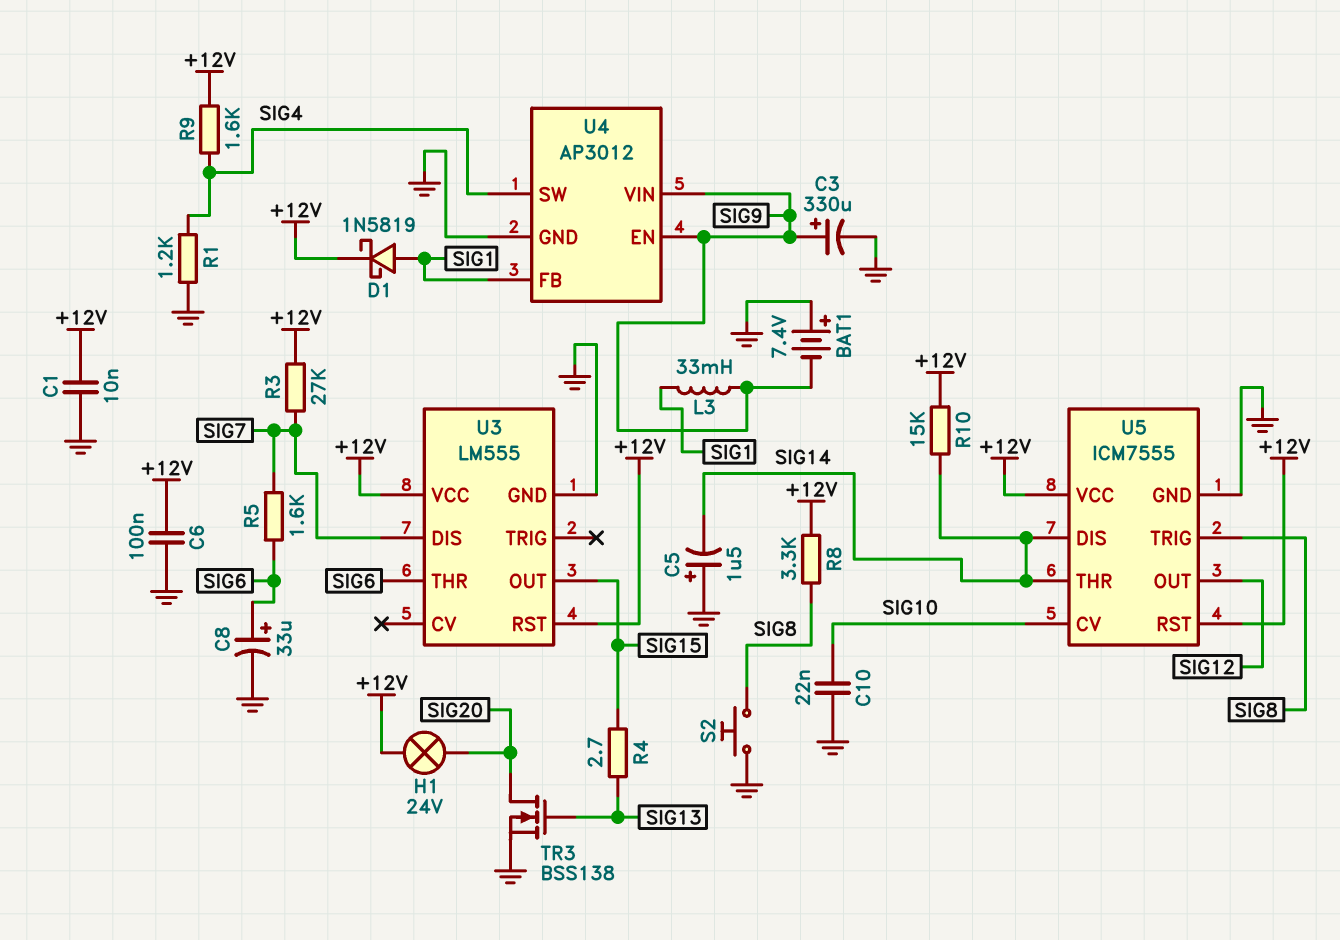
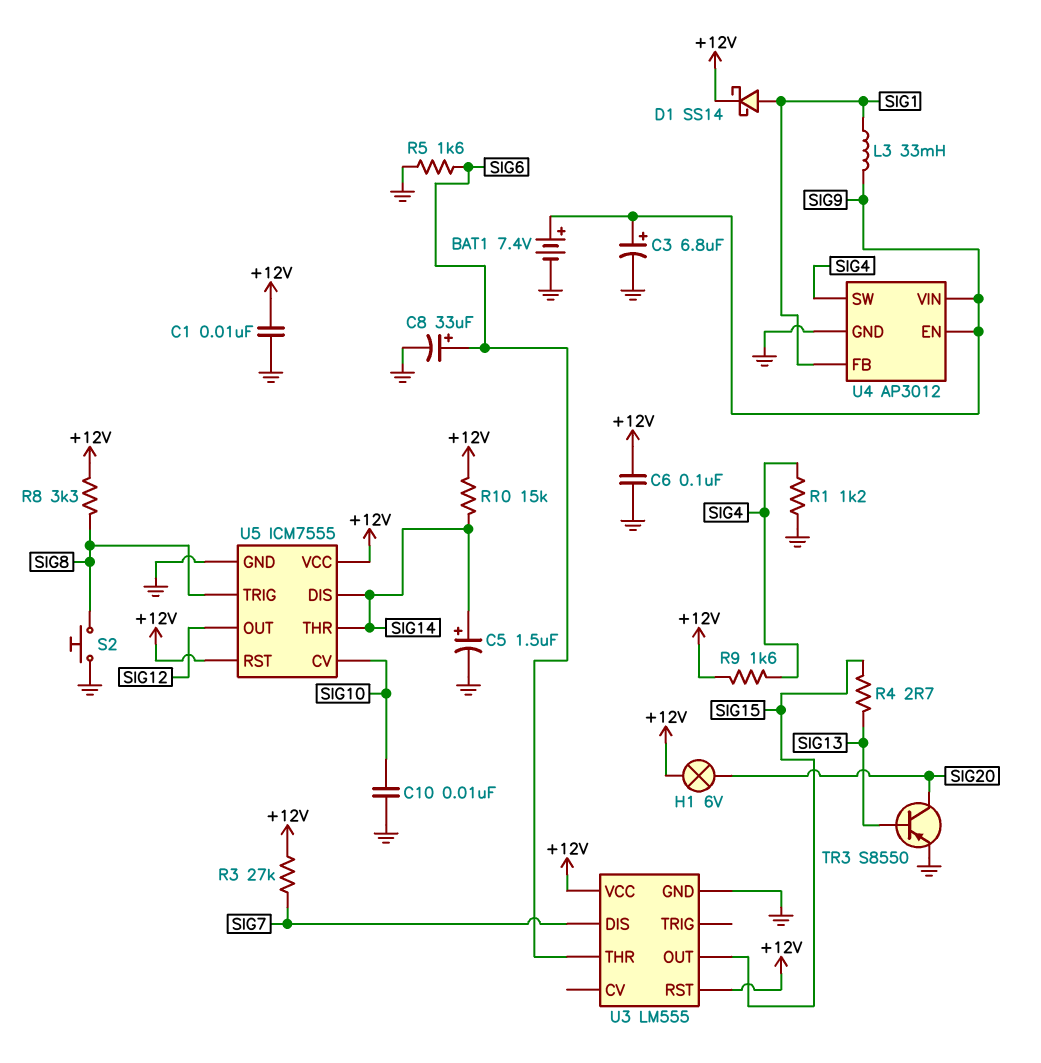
BAT1: 7.4V (plus GND, minus SIG9) -> 7.4V (plus SIG9, minus GND)
C3: 330uF (plus SIG9, minus GND) -> 6.8uF (plus SIG9, minus GND)
C5: 1.5uF (plus GND, minus SIG14) -> 1.5uF (plus SIG14, minus GND)
C10: 22nF (GND, SIG10) -> 10nF (GND, SIG10)
D1: schottky 1N5819 (A SIG1, K +12V) -> schottky SS14 (A SIG1, K +12V)
H1: lamp 24V (+12V, SIG20) -> lamp 6V (+12V, SIG20)
R5: 1.6k (SIG6, SIG7) -> 1.6k (GND, SIG6)
TR3: NMOS BSS138 (G SIG13, D SIG20, S GND) -> PNP S8550 (B SIG13, C SIG20, E GND)

